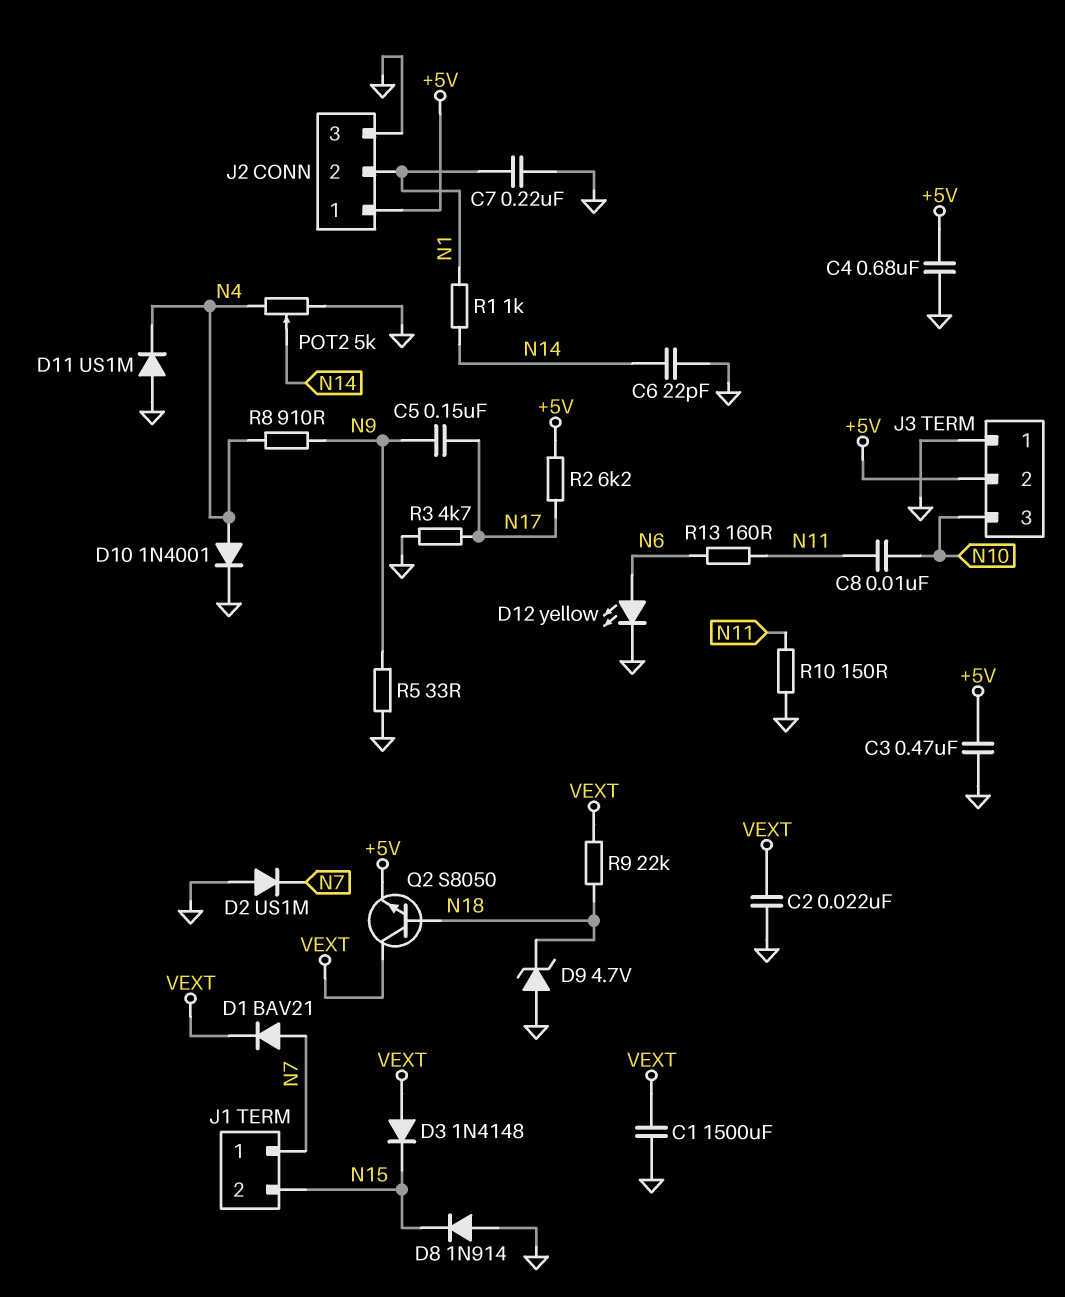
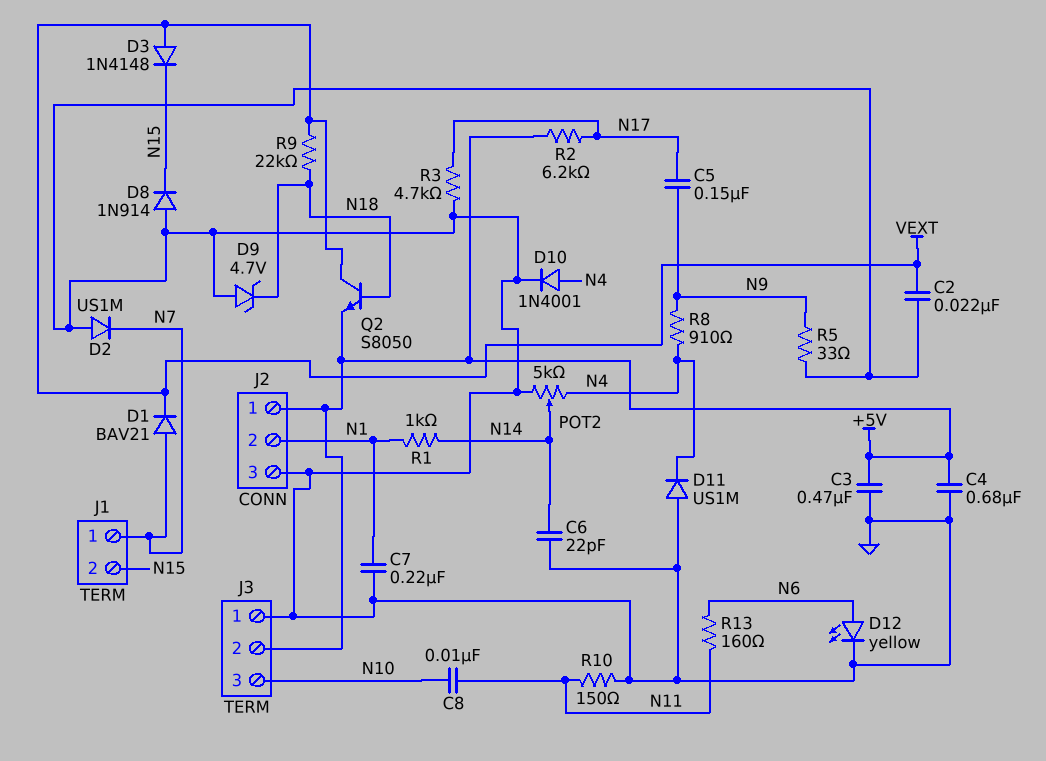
C1: 1500uF (GND, VEXT) -> none

